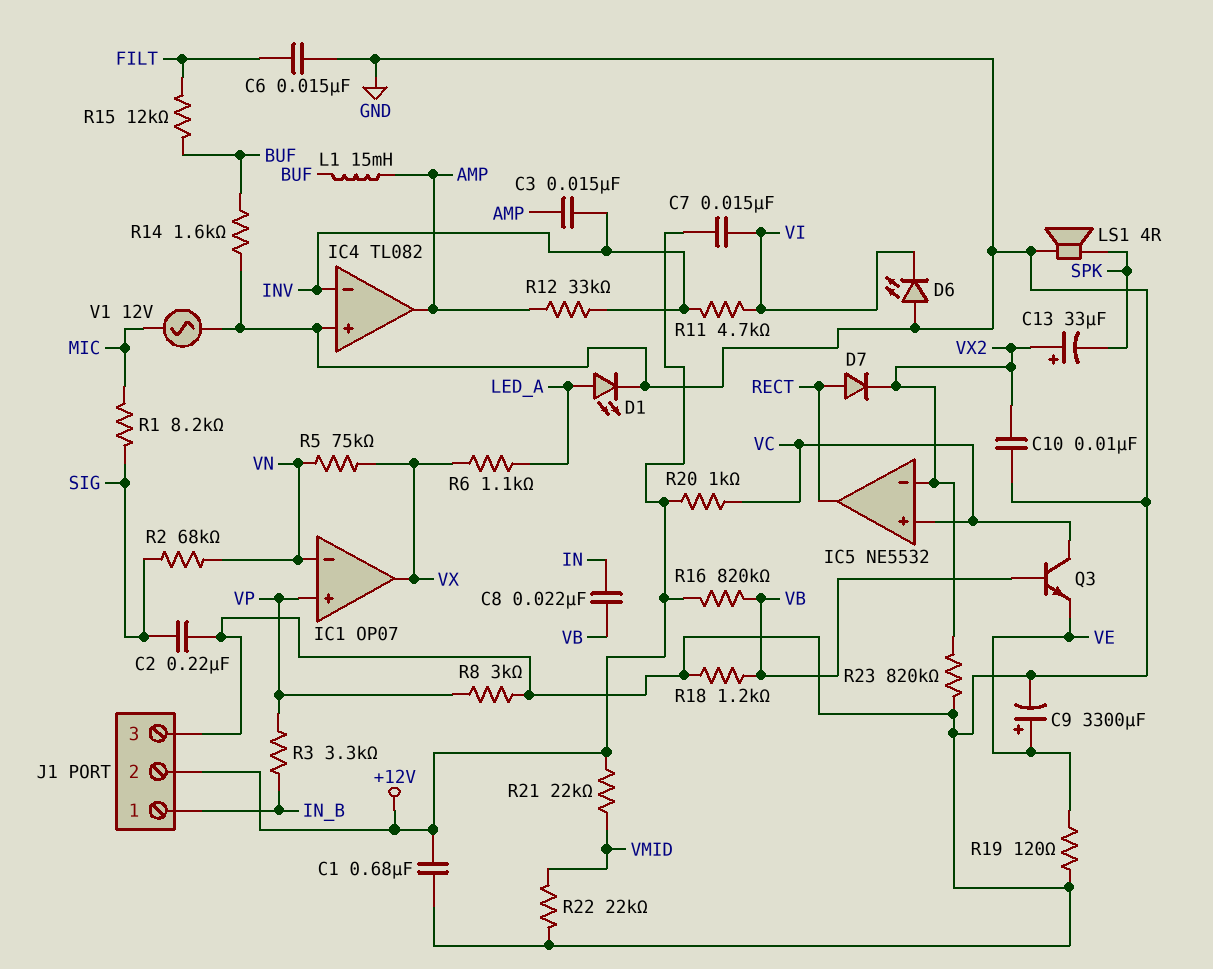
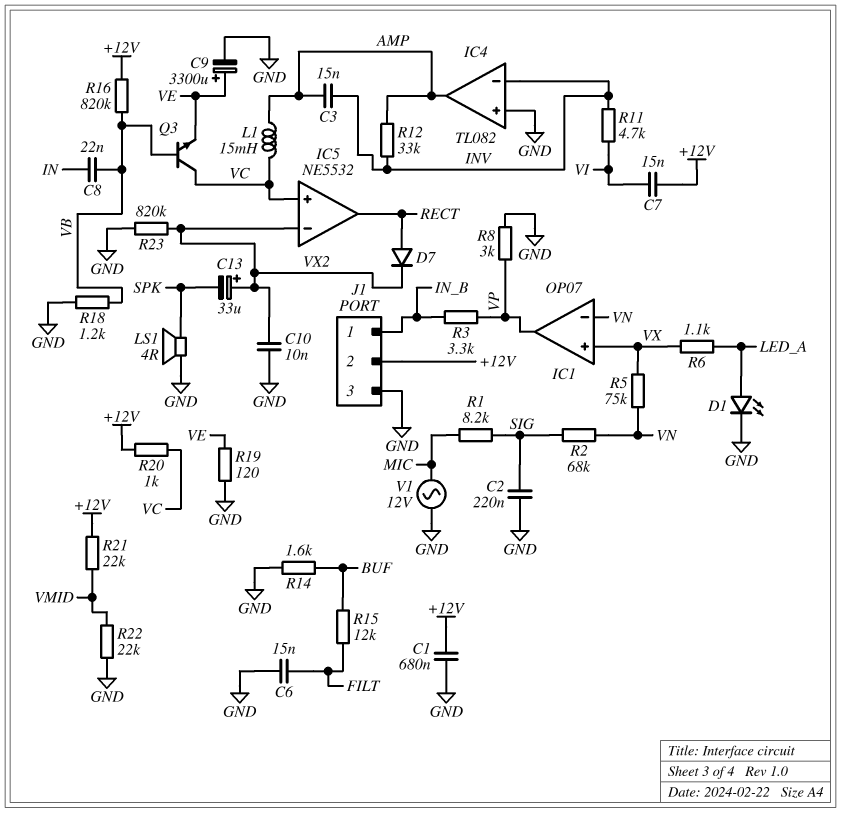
D6: LED (A GND, K VI) -> none
IC1 pin in+: VP -> VX
IC1 pin out: VX -> VP
L1: 15mH (AMP, BUF) -> 15mH (AMP, VC)

